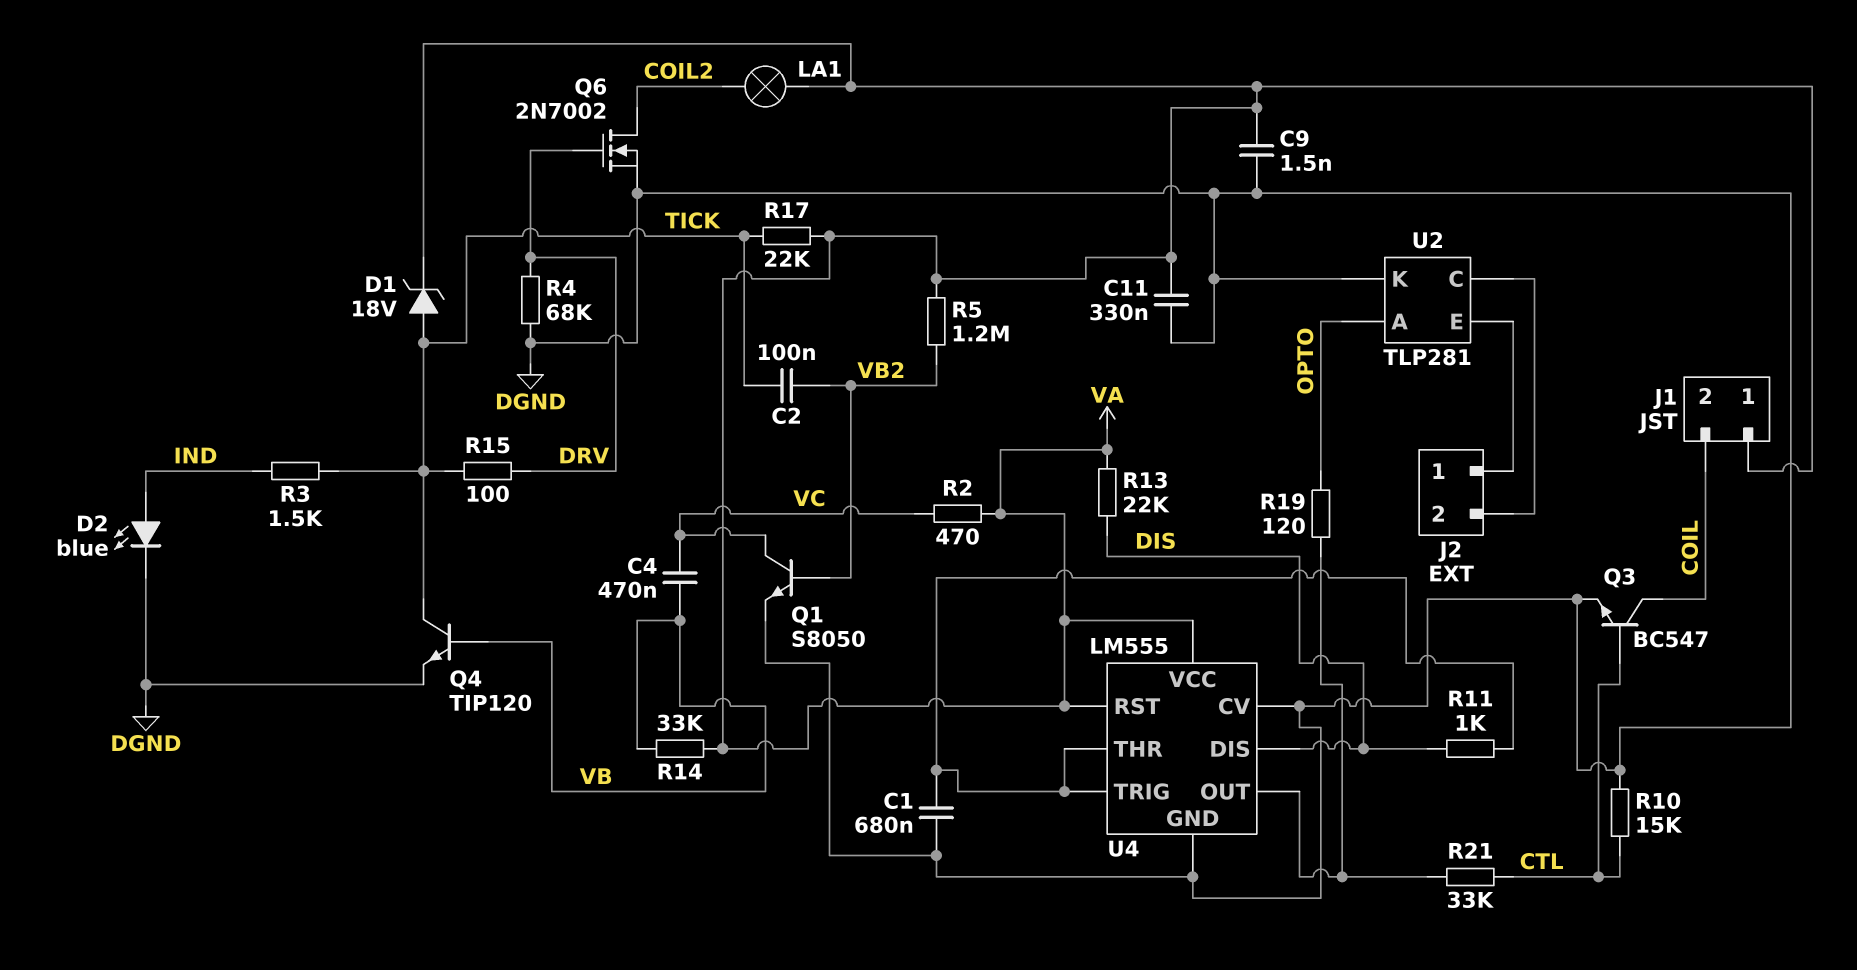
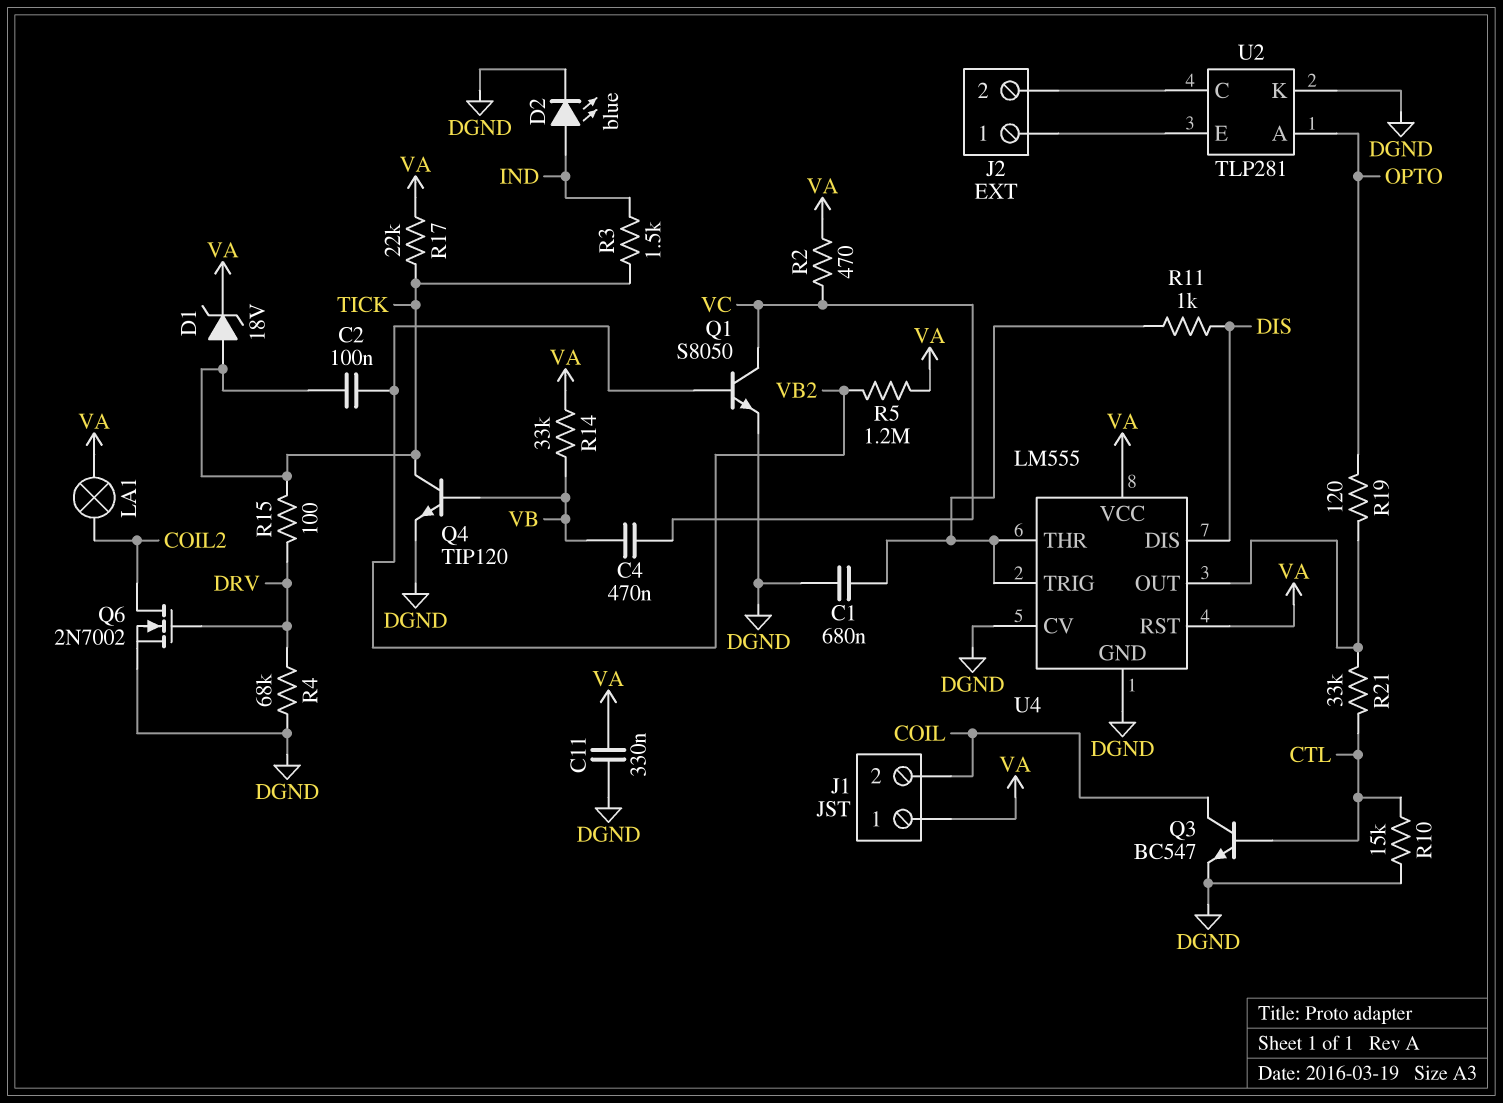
C9: 1.5nF (DGND, VA) -> none
R13: 22k (DIS, VA) -> none

